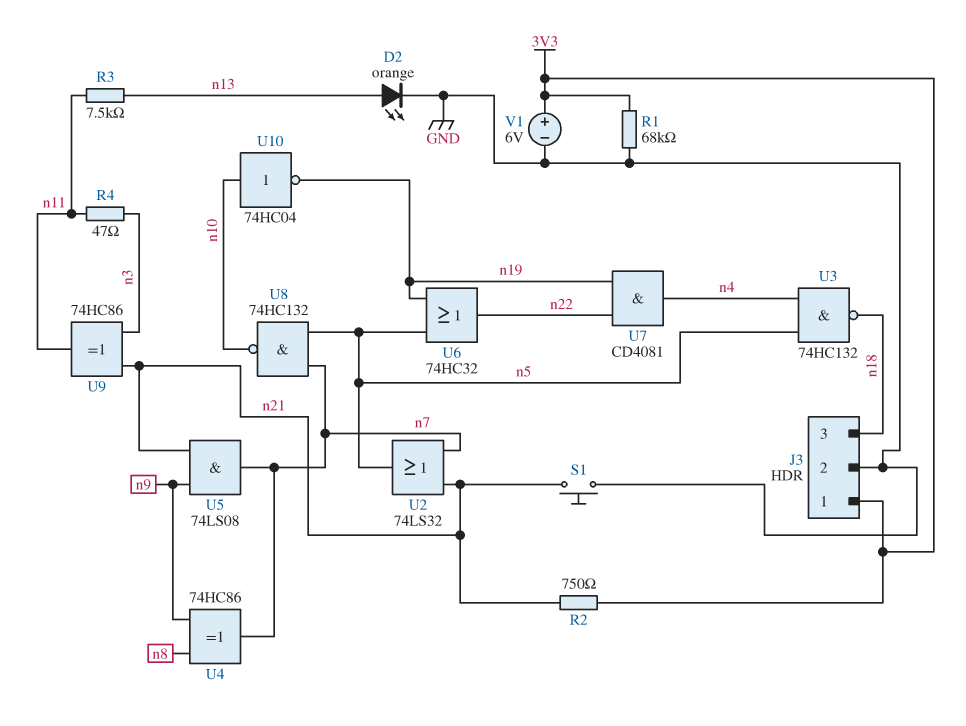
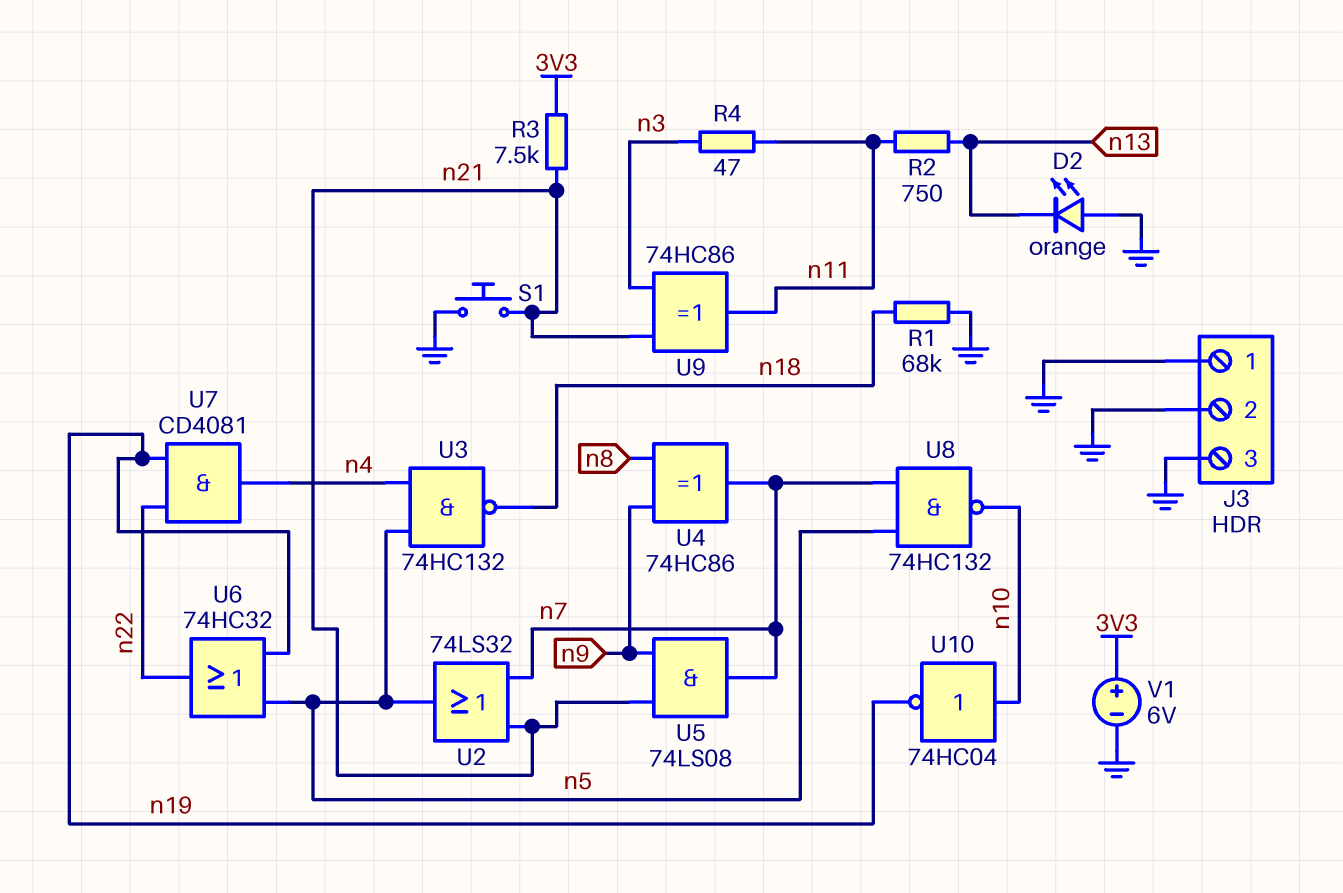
D2: LED orange (A n13, K GND) -> LED orange (A GND, K n13)
J3 pin 1: 3V3 -> GND
J3 pin 3: n18 -> GND
R1: 68k (3V3, GND) -> 68k (GND, n18)
R2: 750 (3V3, n21) -> 750 (n11, n13)
R3: 7.5k (n11, n13) -> 7.5k (3V3, n21)

